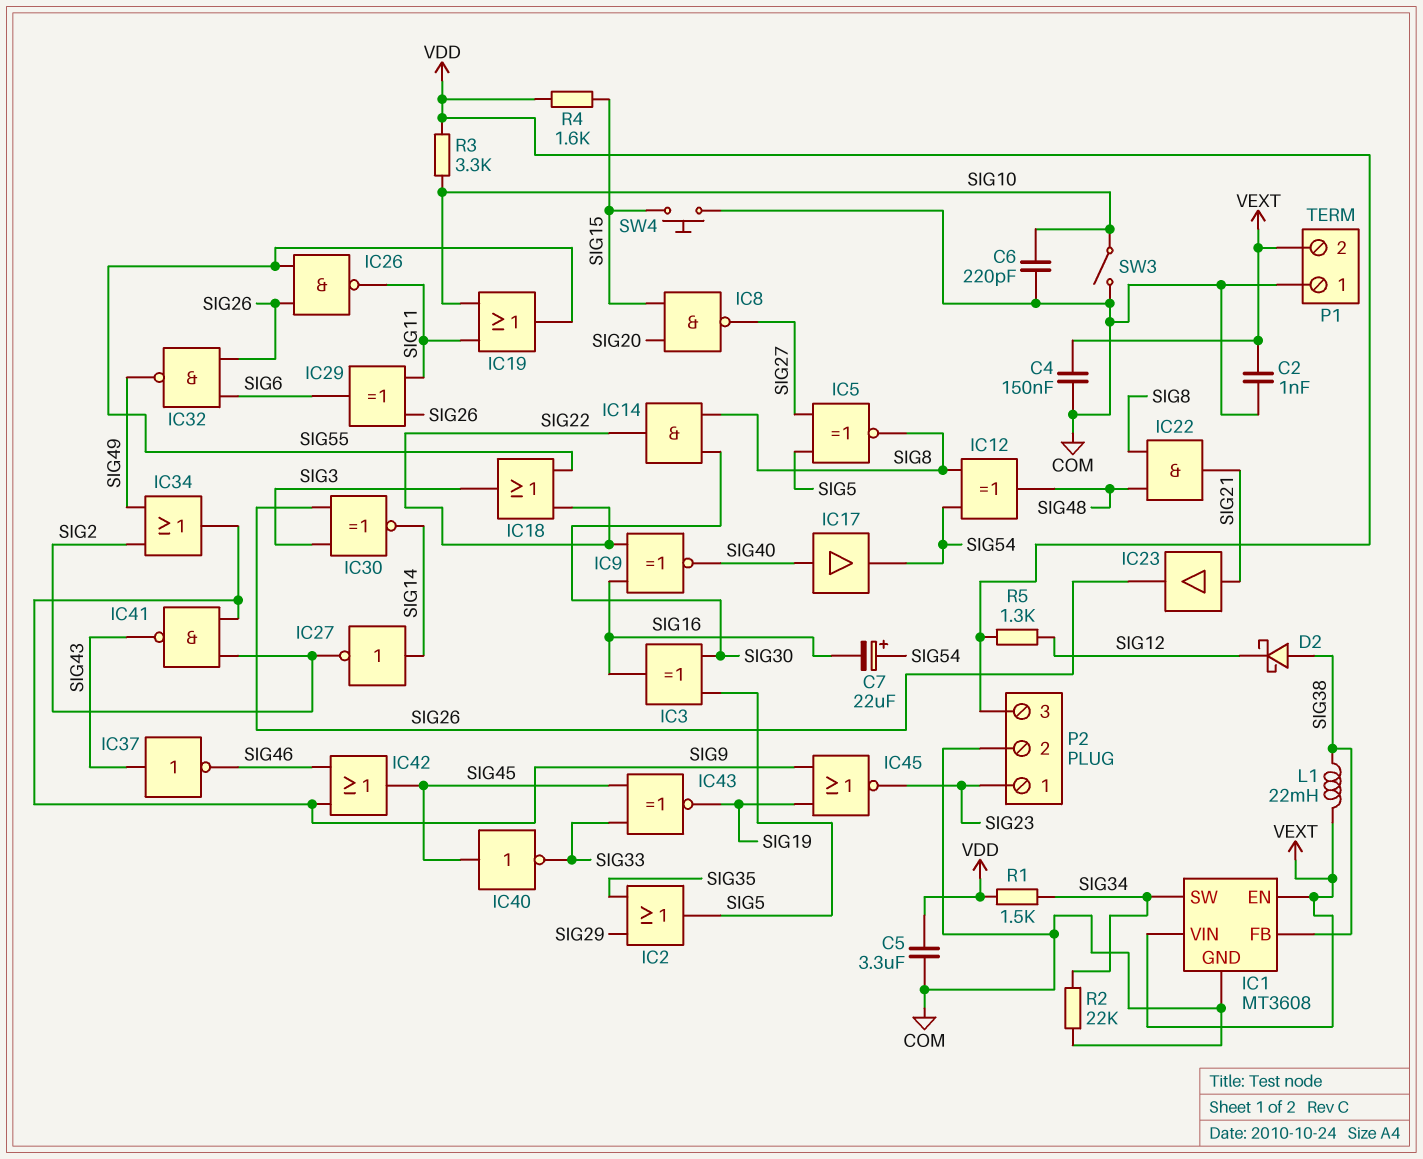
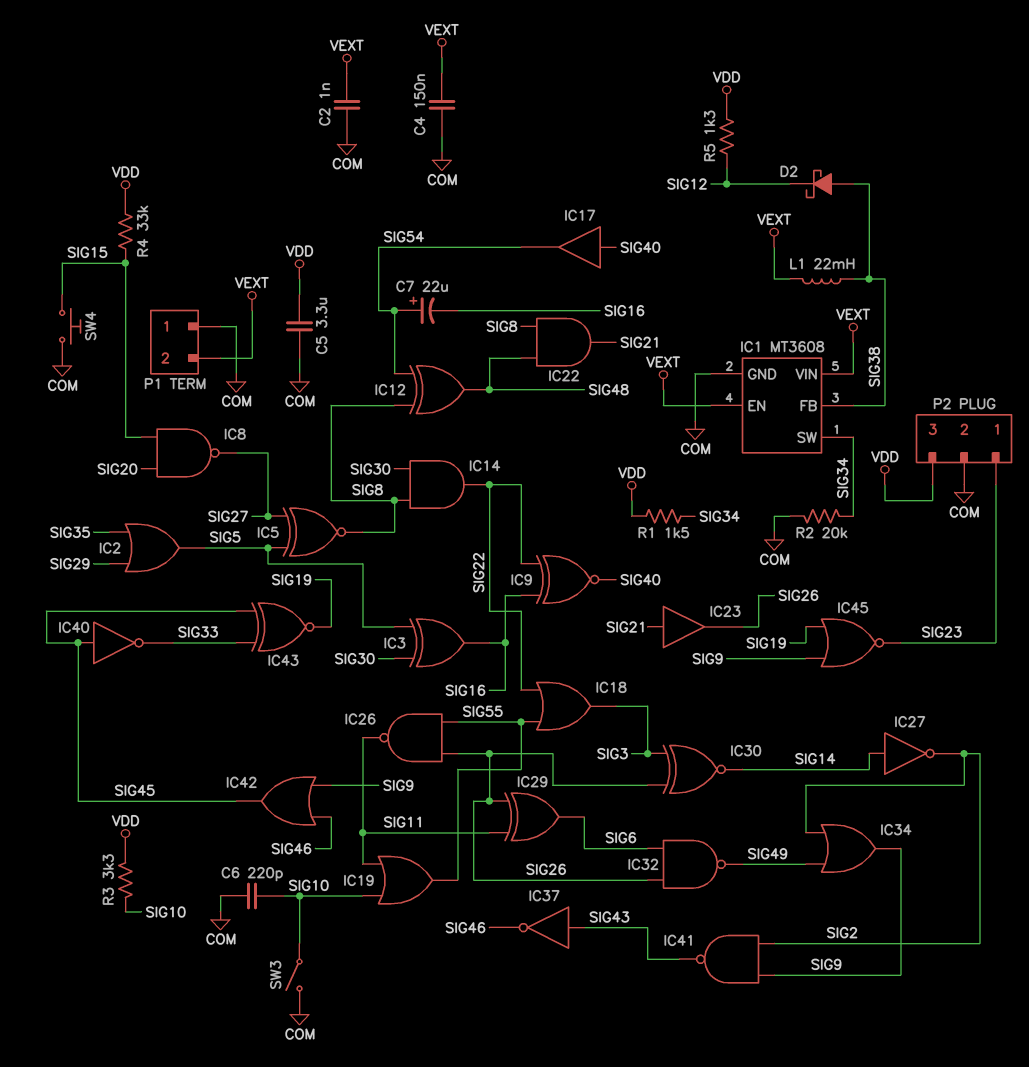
R2: 22k (COM, SIG34) -> 20k (COM, SIG34)
R4: 1.6k (SIG15, VDD) -> 33k (SIG15, VDD)

